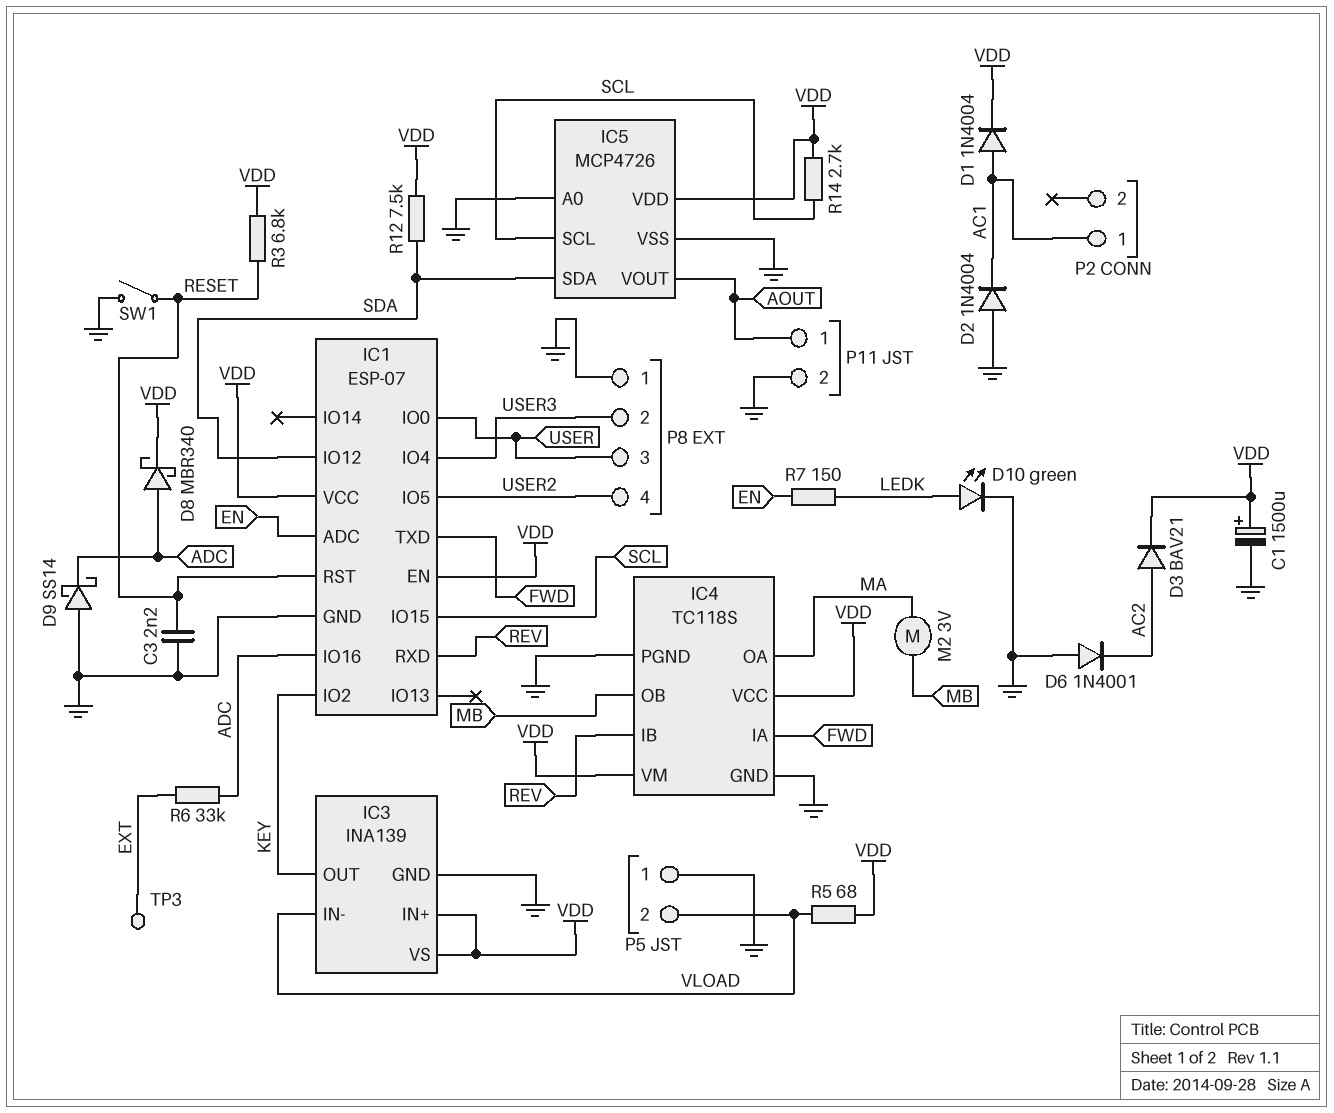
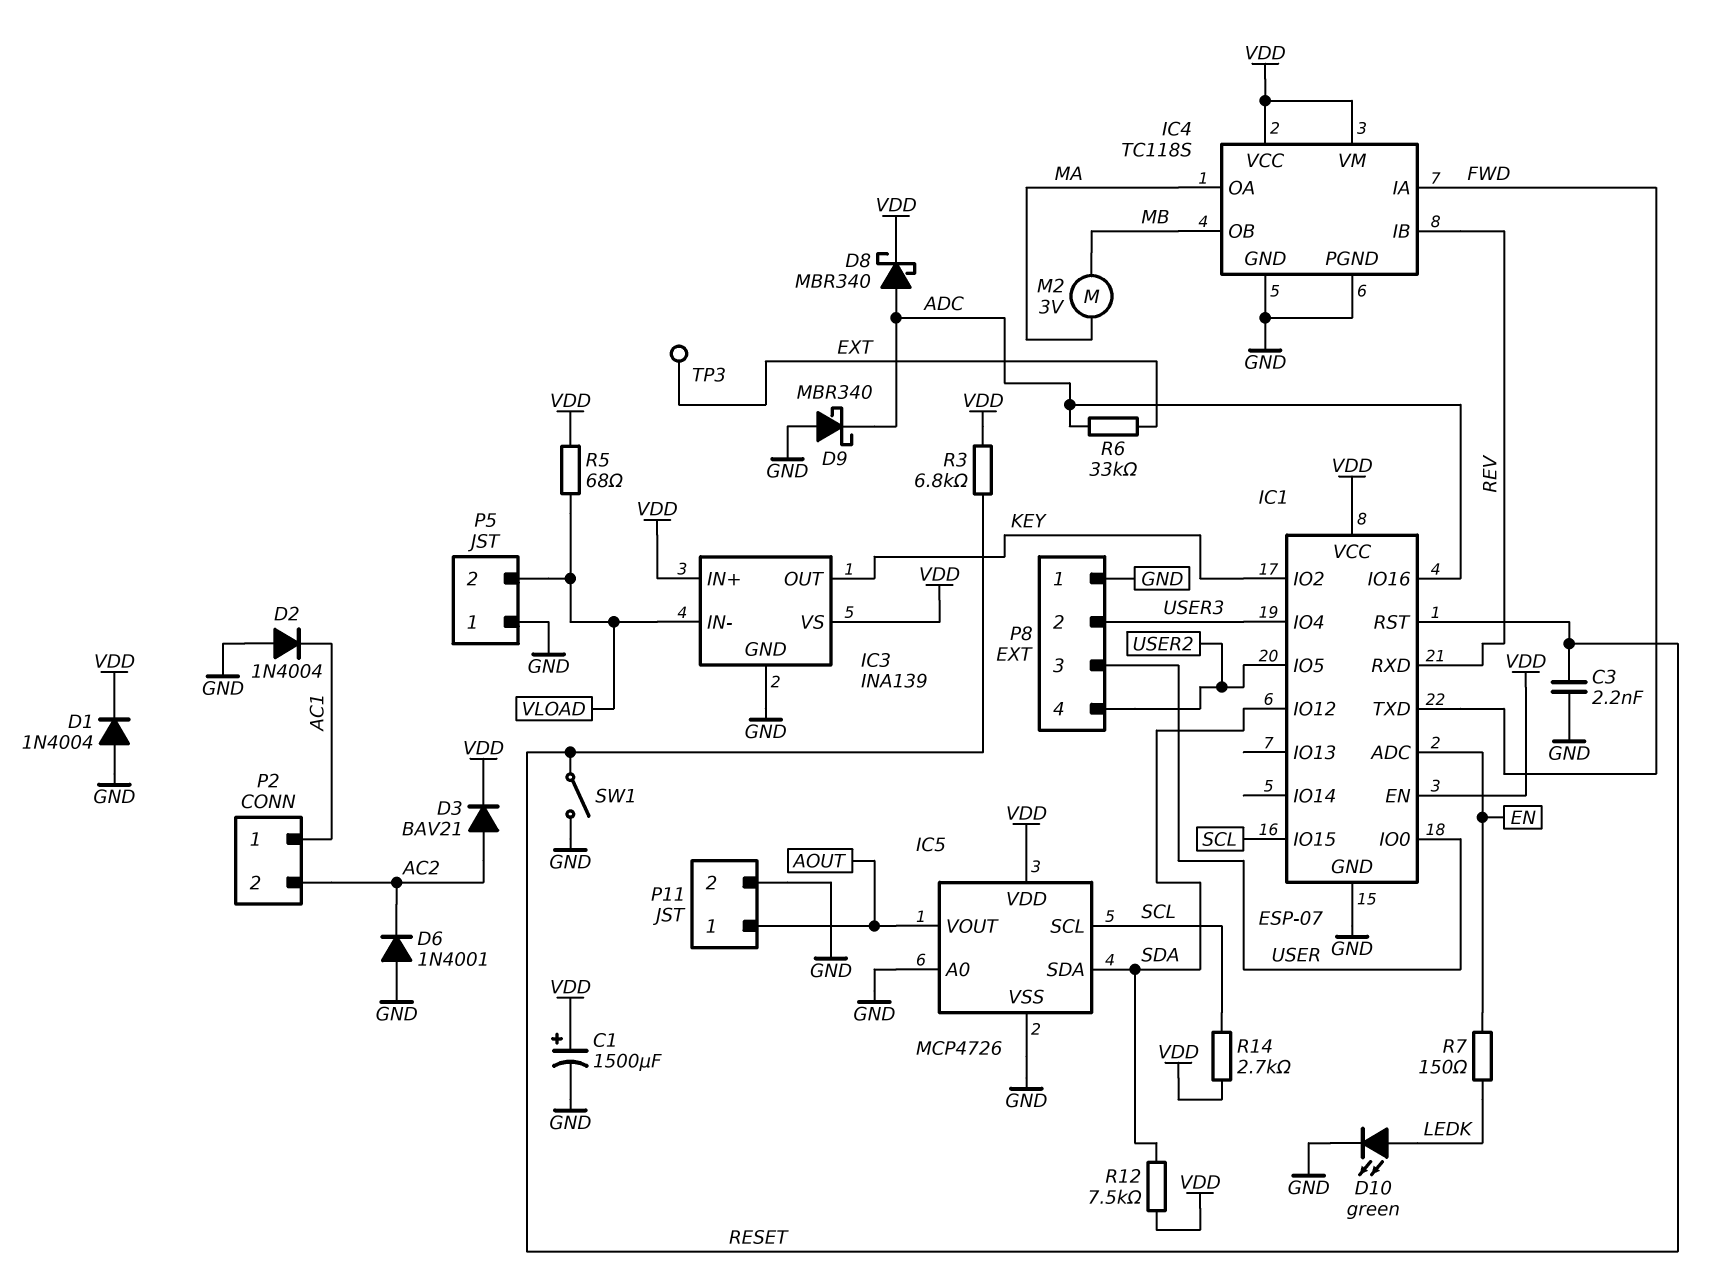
D1: diode 1N4004 (A AC1, K VDD) -> diode 1N4004 (A GND, K VDD)
D9: schottky SS14 (A GND, K ADC) -> schottky MBR340 (A GND, K ADC)
P2 pin 2: none -> AC2

